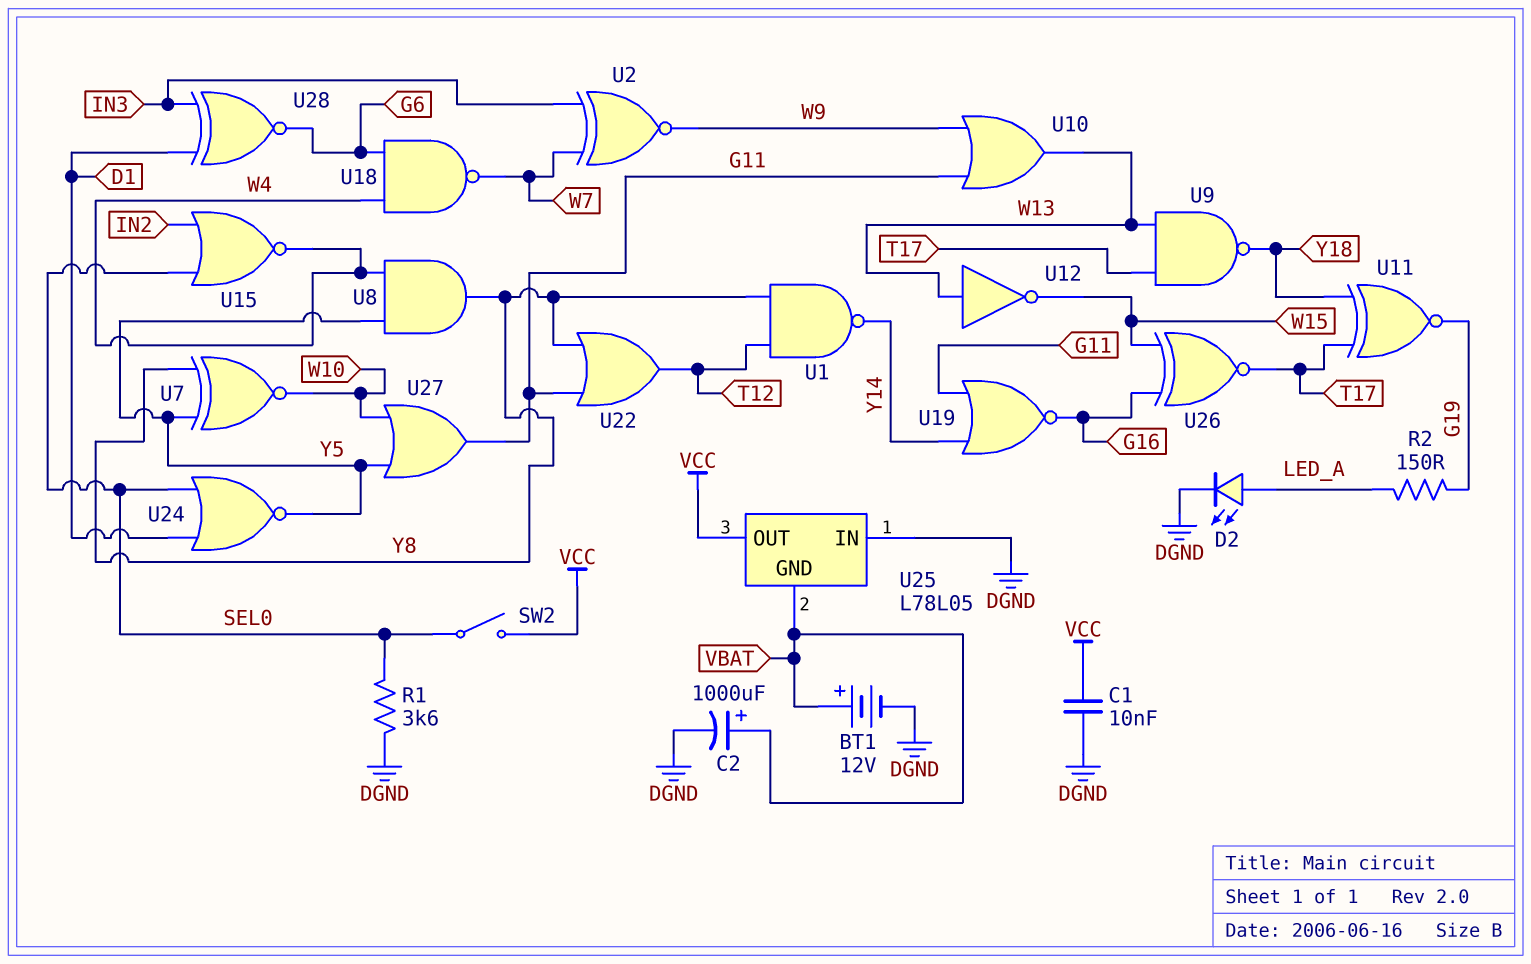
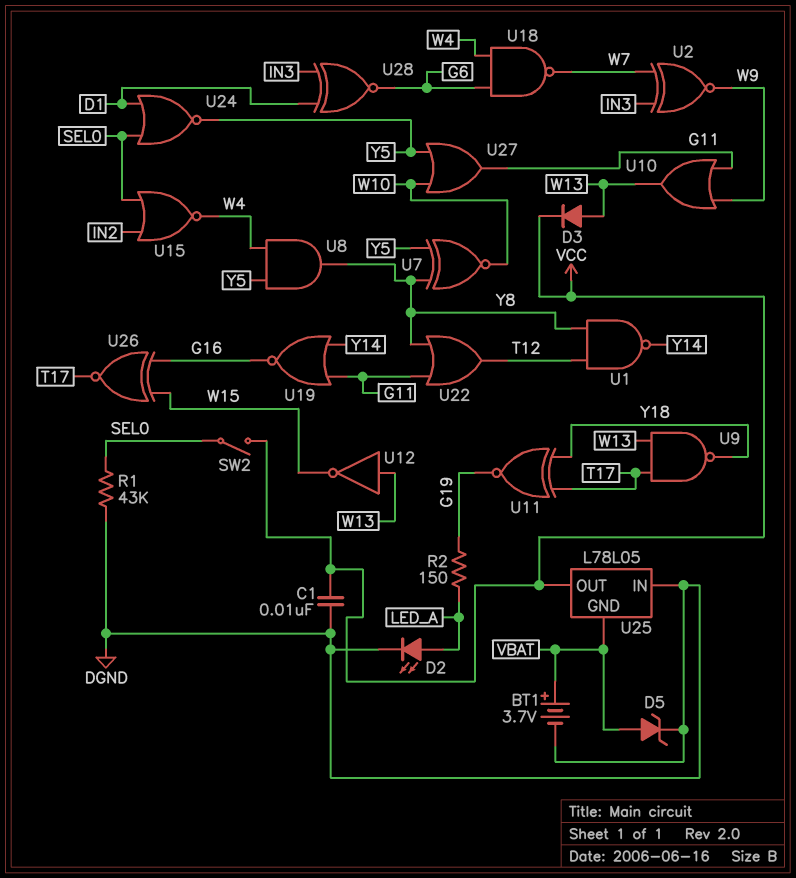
BT1: 12V (plus VBAT, minus DGND) -> 3.7V (plus VBAT, minus DGND)
C2: 1000uF (plus VBAT, minus DGND) -> none
D3: none -> diode (A W13, K VCC)
D5: none -> zener (A VBAT, K DGND)
R1: 3.6k (DGND, SEL0) -> 43k (DGND, SEL0)

